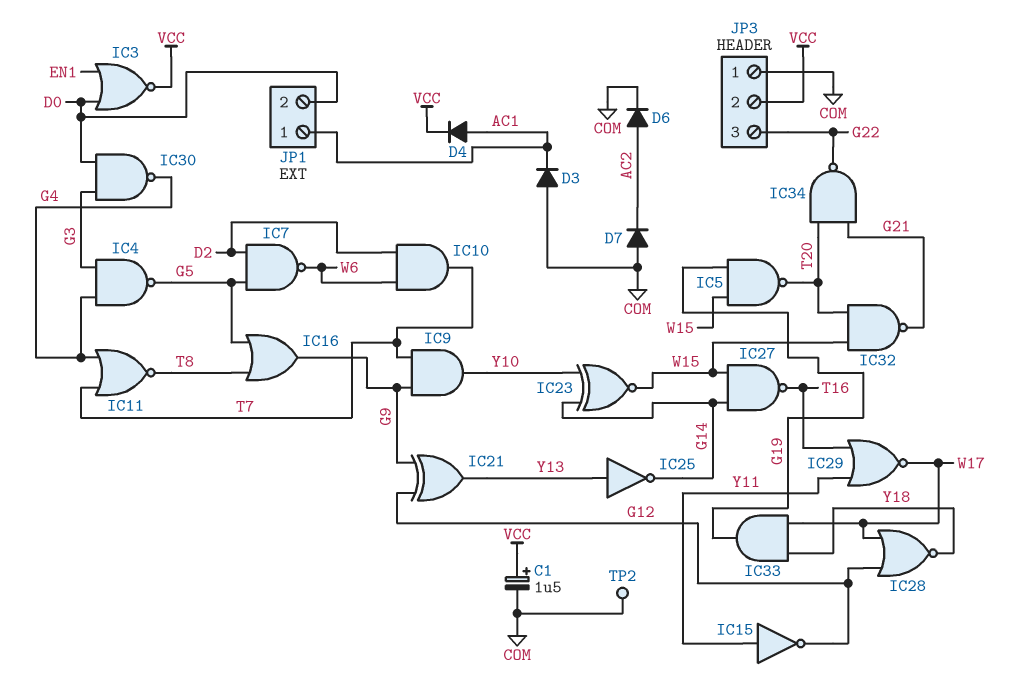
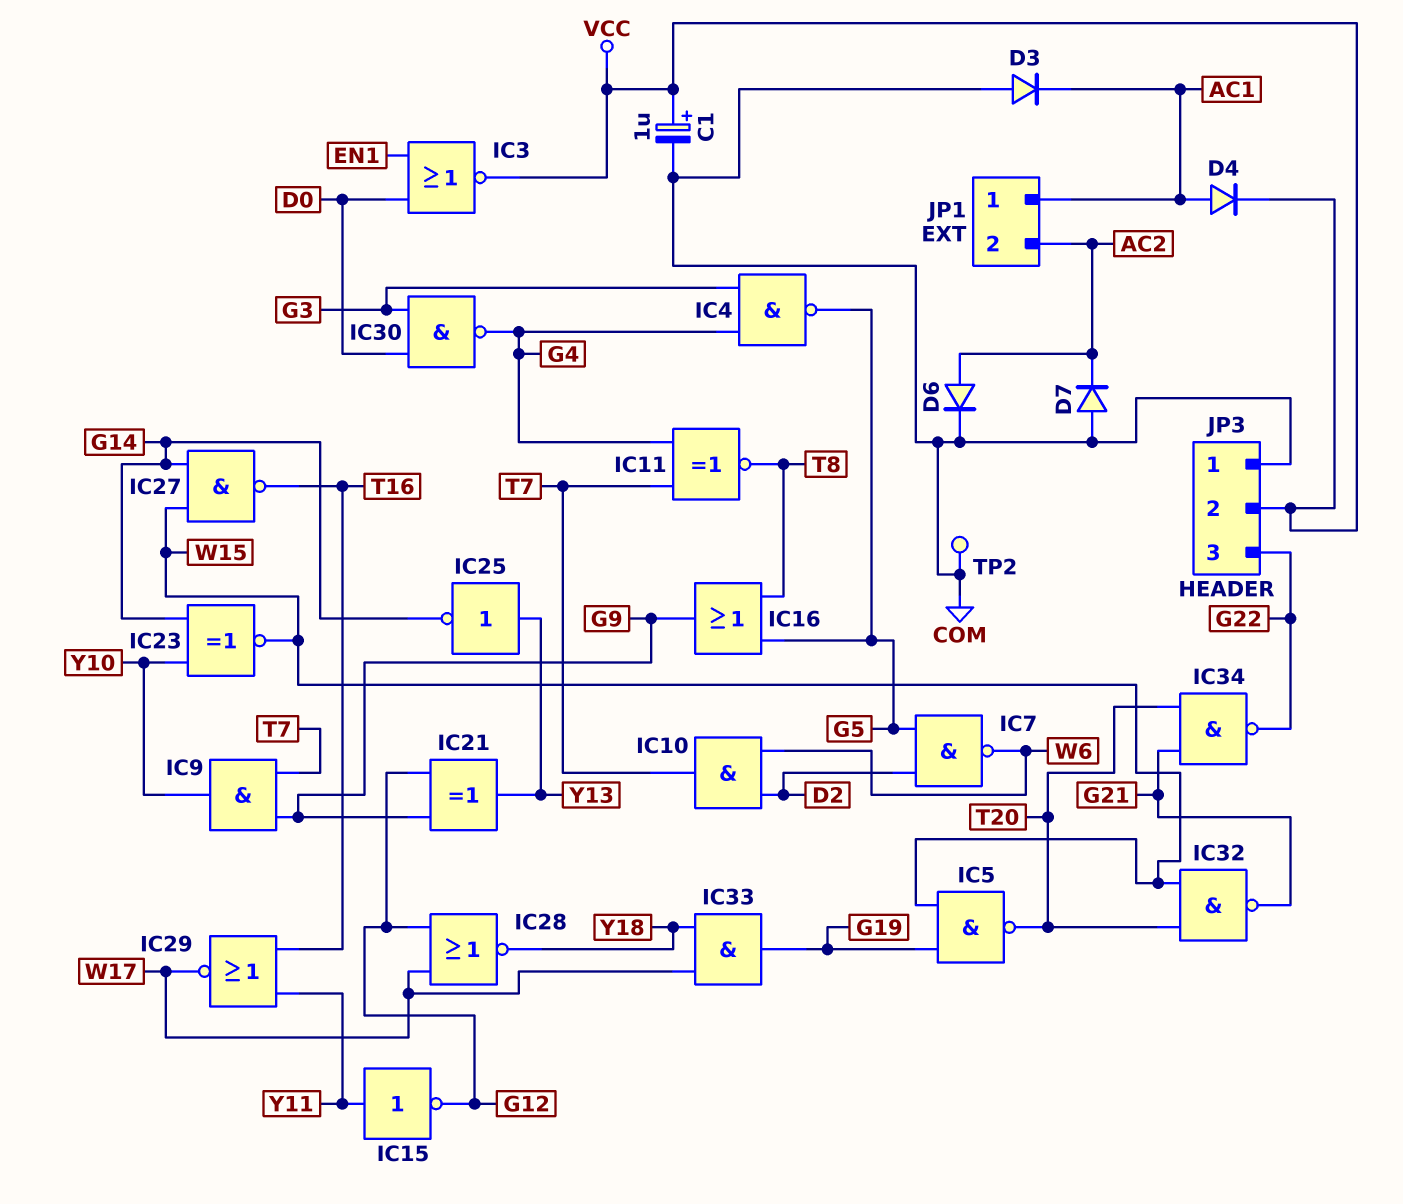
C1: 1.5uF (plus VCC, minus COM) -> 1uF (plus VCC, minus COM)
IC11: NOR (in G4, in T7, out T8) -> XNOR (in G4, in T7, out T8)
JP1 pin 2: D0 -> AC2

